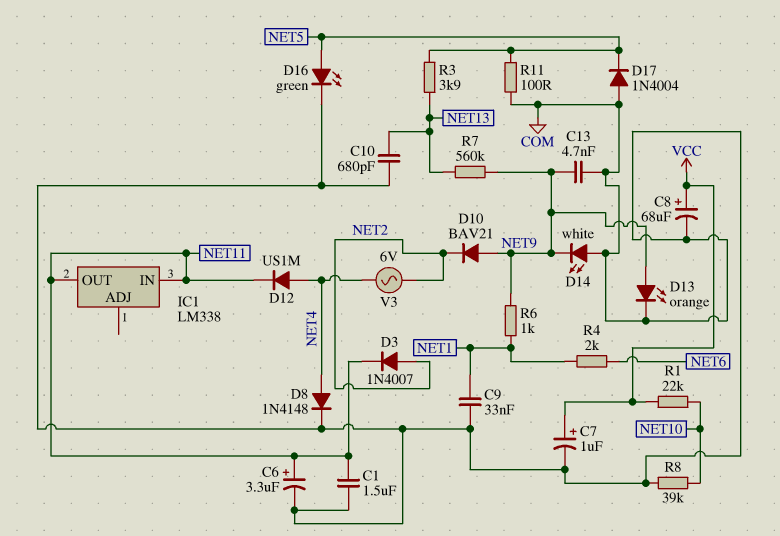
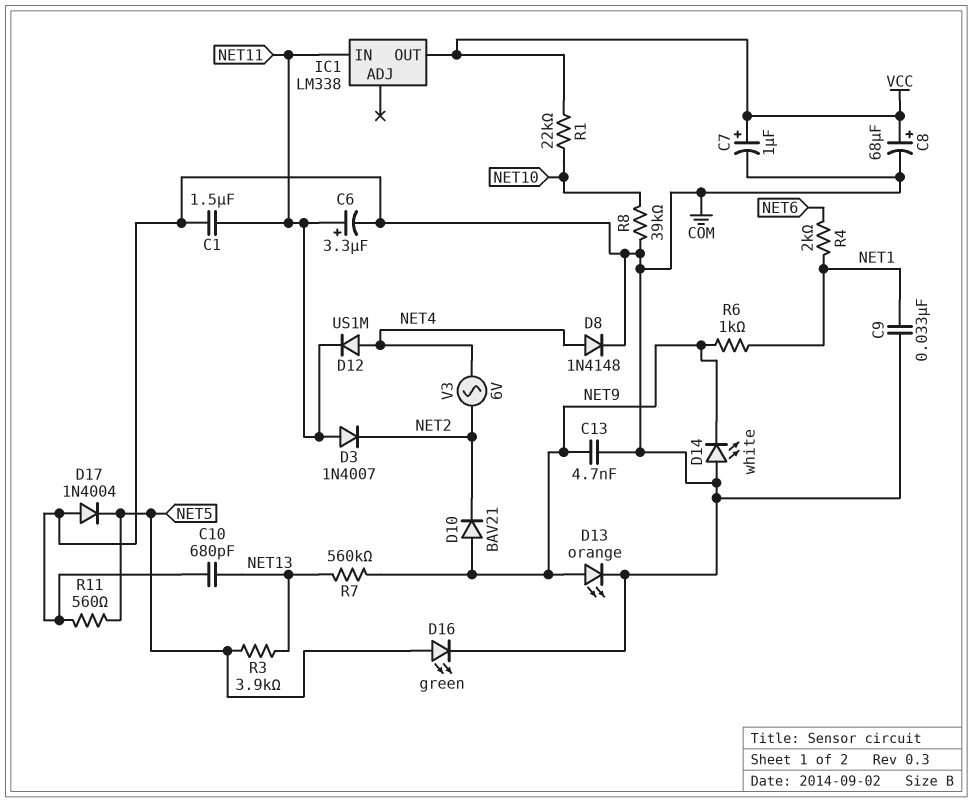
D3: diode 1N4007 (A NET2, K NET11) -> diode 1N4007 (A NET11, K NET2)
IC1 pin OUT: NET11 -> VCC
R11: 100 (COM, NET5) -> 560 (COM, NET5)

